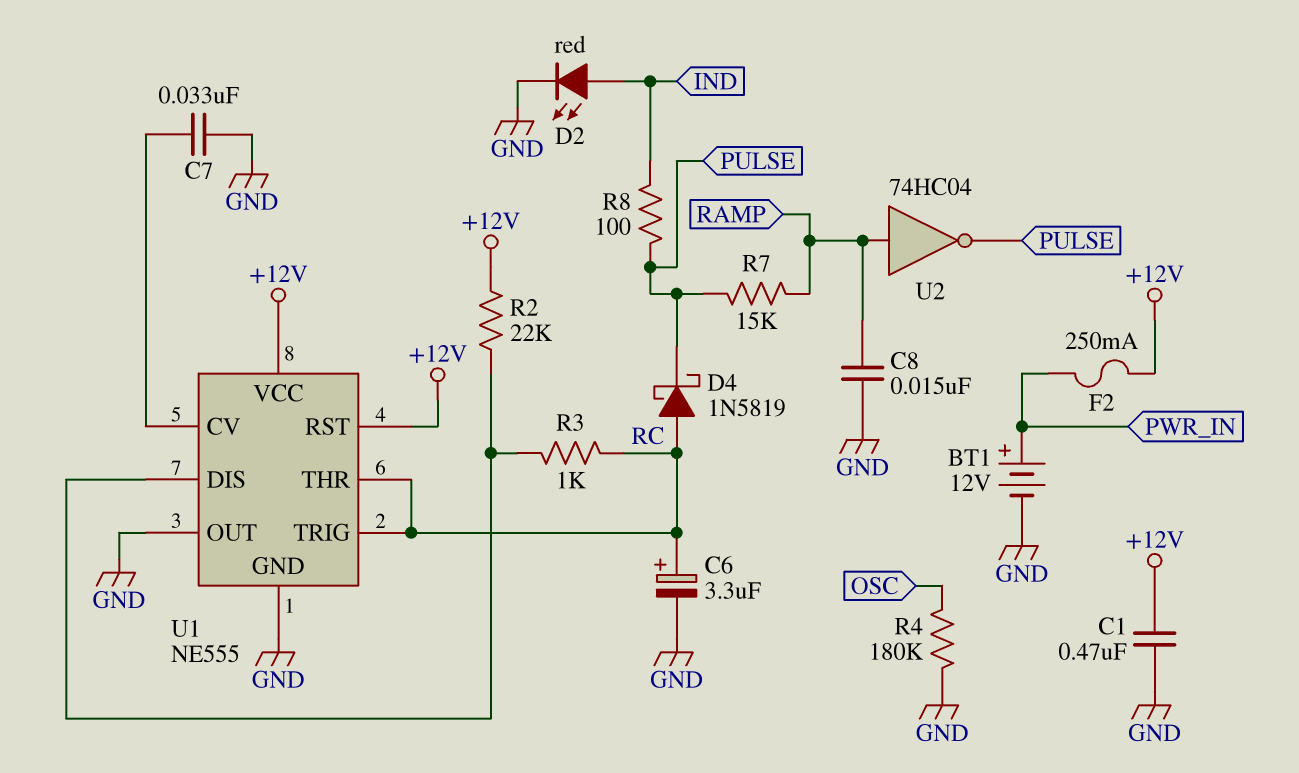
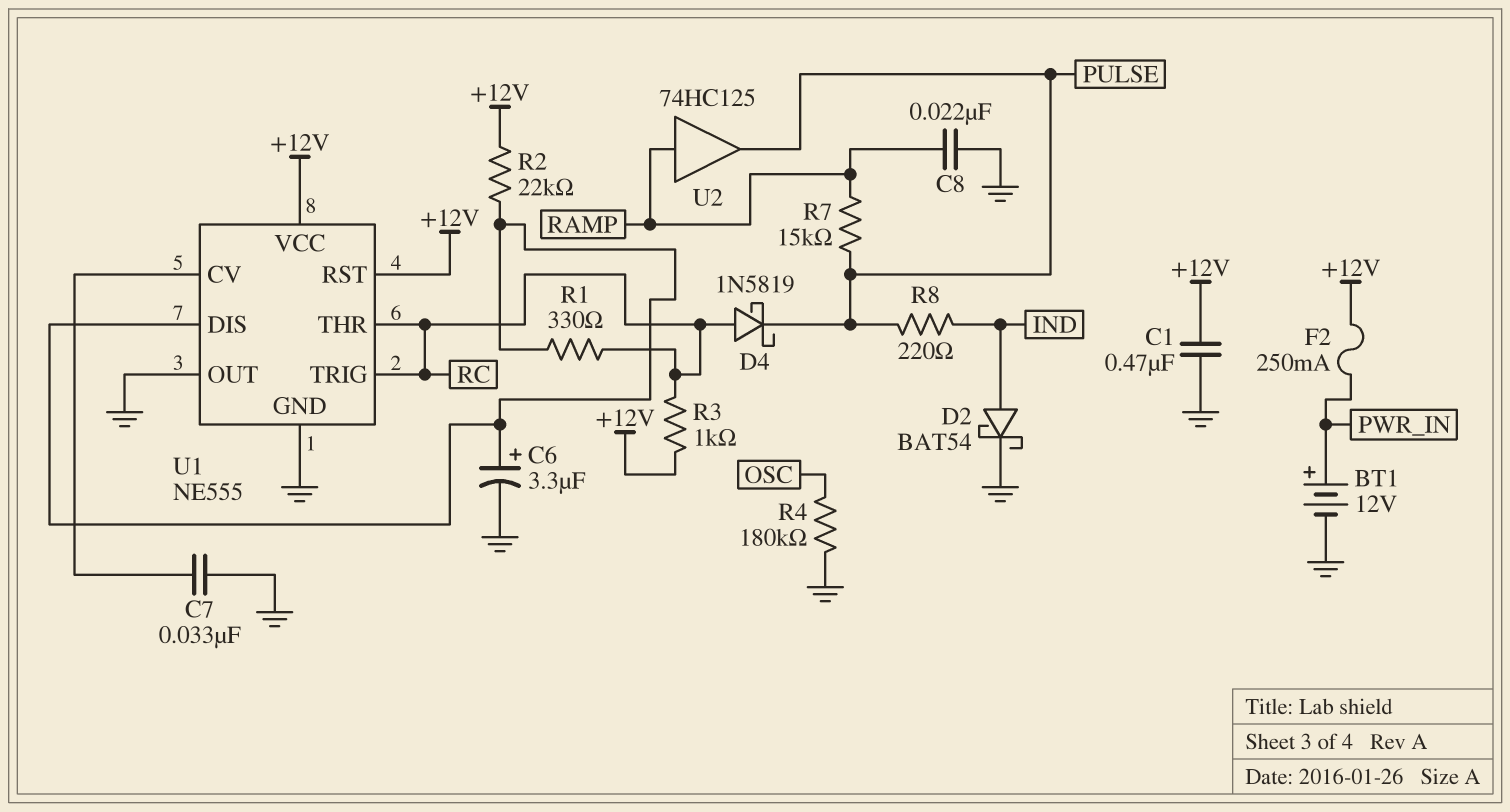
C6: 3.3uF (plus RC, minus GND) -> 3.3uF (plus U1/DIS, minus GND)
C8: 15nF (GND, RAMP) -> 22nF (GND, RAMP)
D2: LED red (A IND, K GND) -> schottky BAT54 (A IND, K GND)
R1: none -> 330 (RC, U1/DIS)
R3: 1k (RC, U1/DIS) -> 1k (+12V, RC)
R8: 100 (IND, PULSE) -> 220 (IND, PULSE)
U2: NOT 74HC04 (in RAMP, out PULSE) -> buffer 74HC125 (in RAMP, out PULSE)

